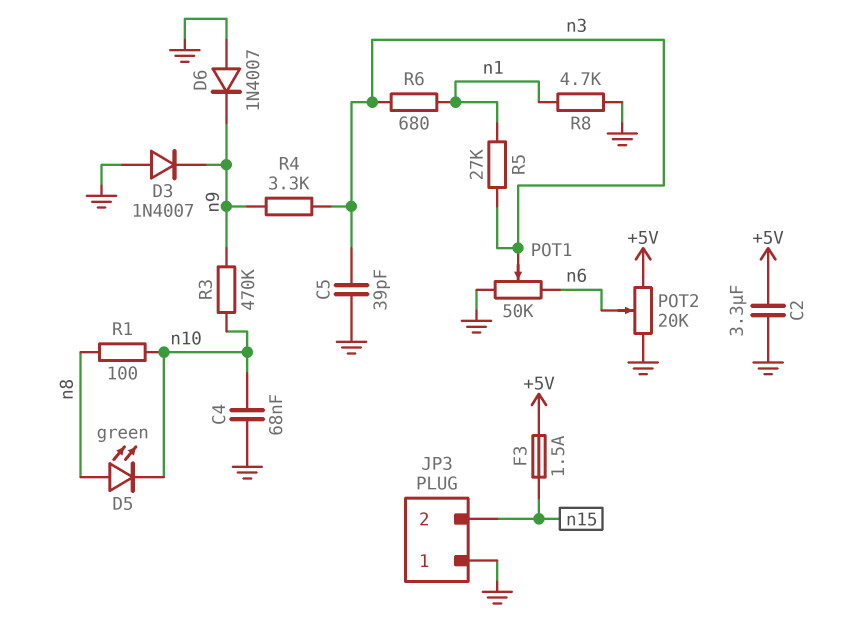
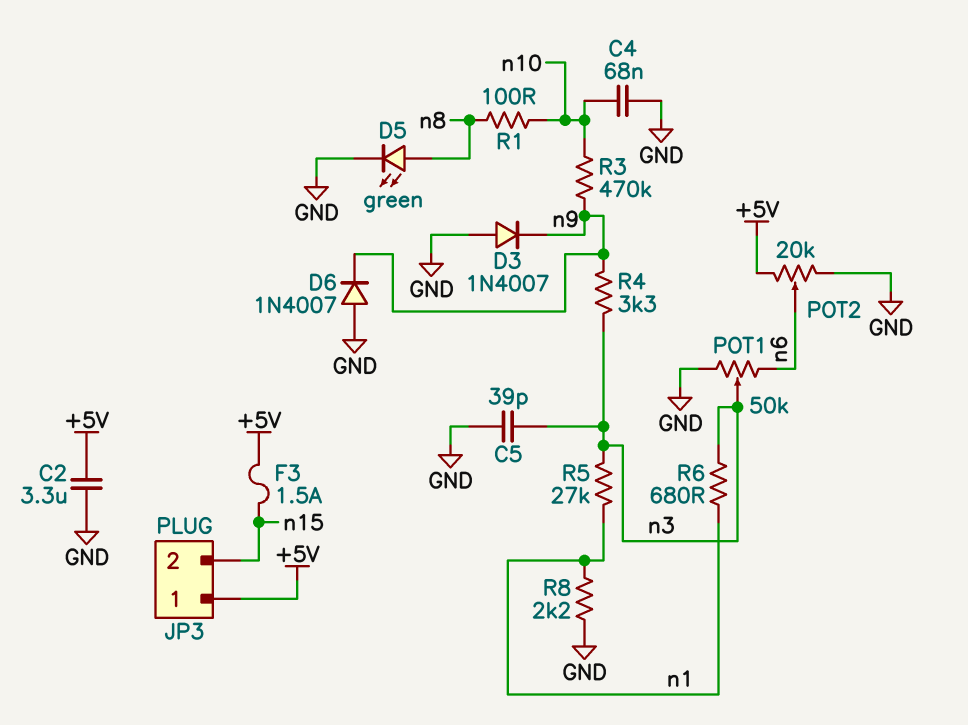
D5: LED green (A n8, K n10) -> LED green (A n8, K GND)
JP3 pin 1: GND -> +5V
R8: 4.7k (GND, n1) -> 2.2k (GND, n1)

